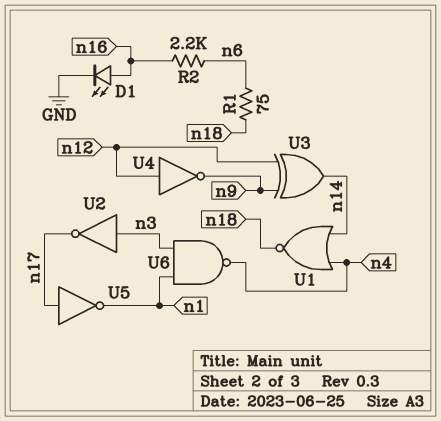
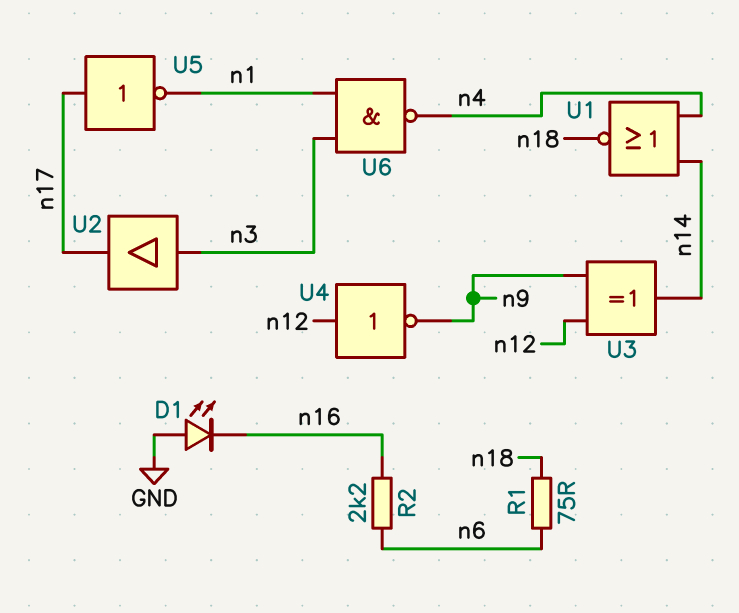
D1: LED (A n16, K GND) -> LED (A GND, K n16)
U2: NOT (in n3, out n17) -> buffer (in n3, out n17)

